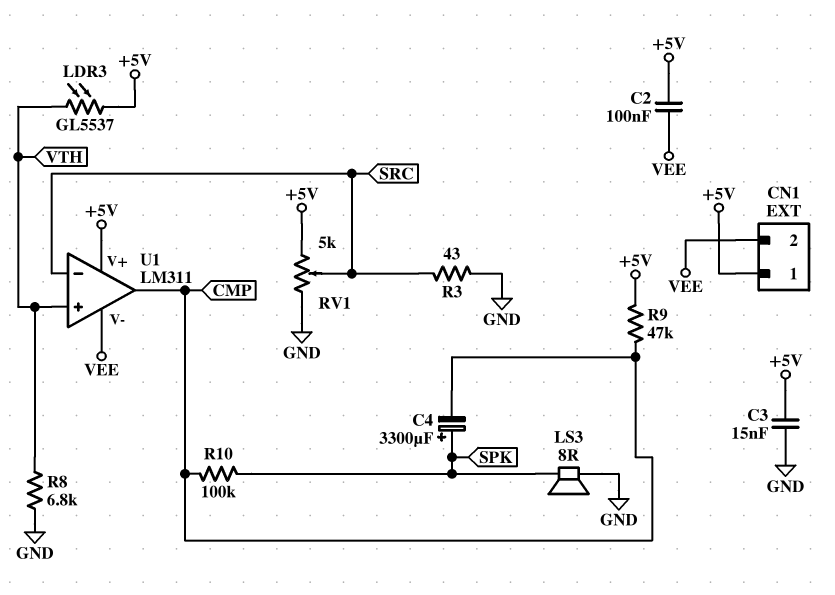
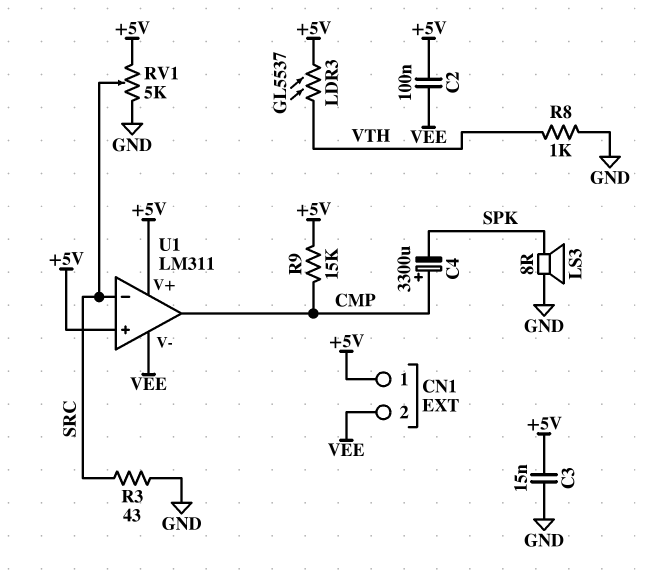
C4: 3300uF (plus SPK, minus CMP) -> 3300uF (plus CMP, minus SPK)
R8: 6.8k (GND, VTH) -> 1k (GND, VTH)
R9: 47k (+5V, CMP) -> 15k (+5V, CMP)
R10: 100k (CMP, SPK) -> none
U1 pin in+: VTH -> +5V

